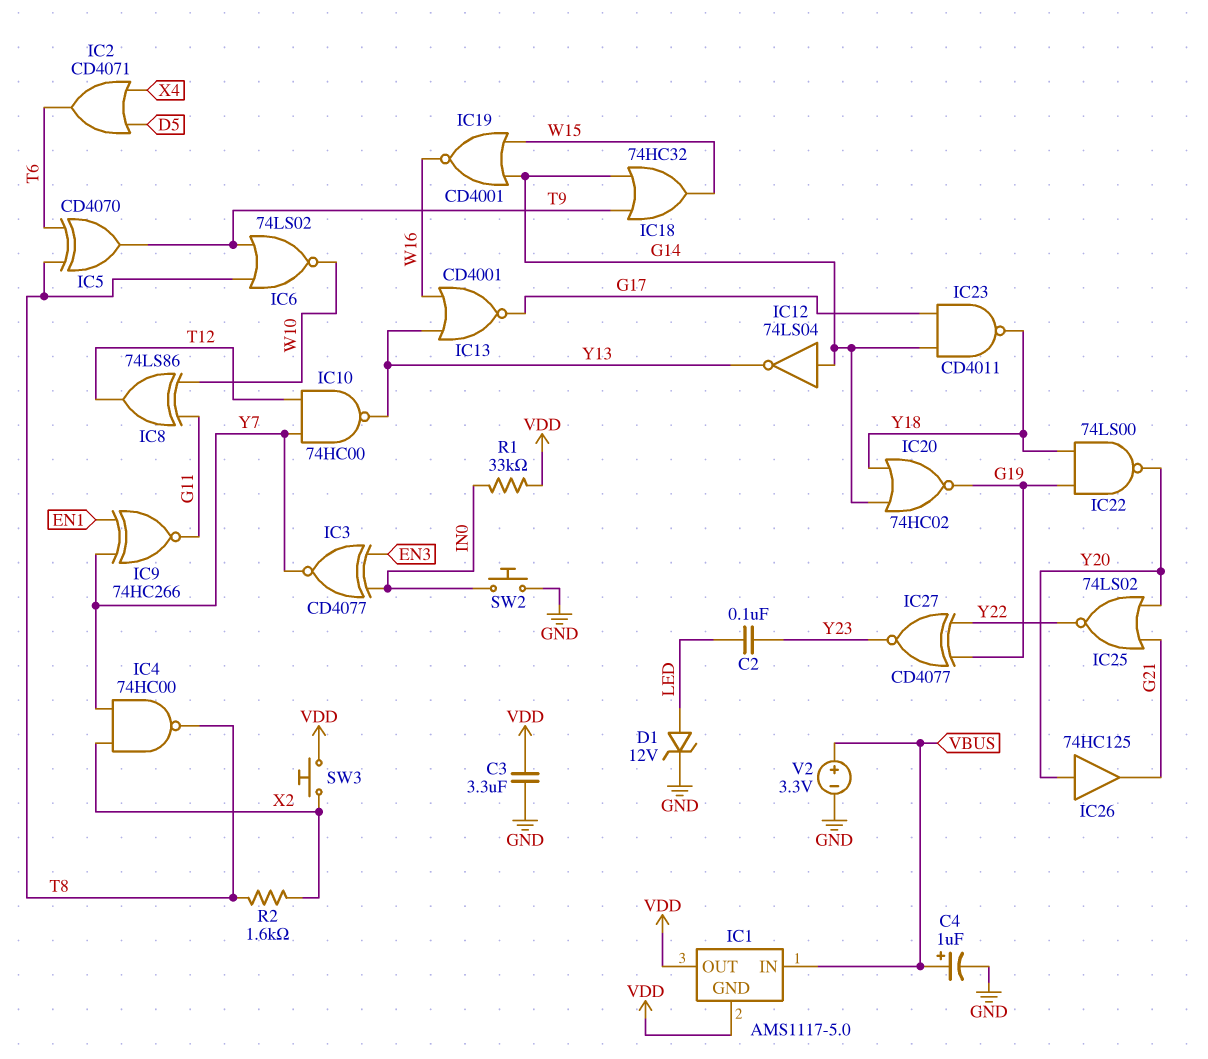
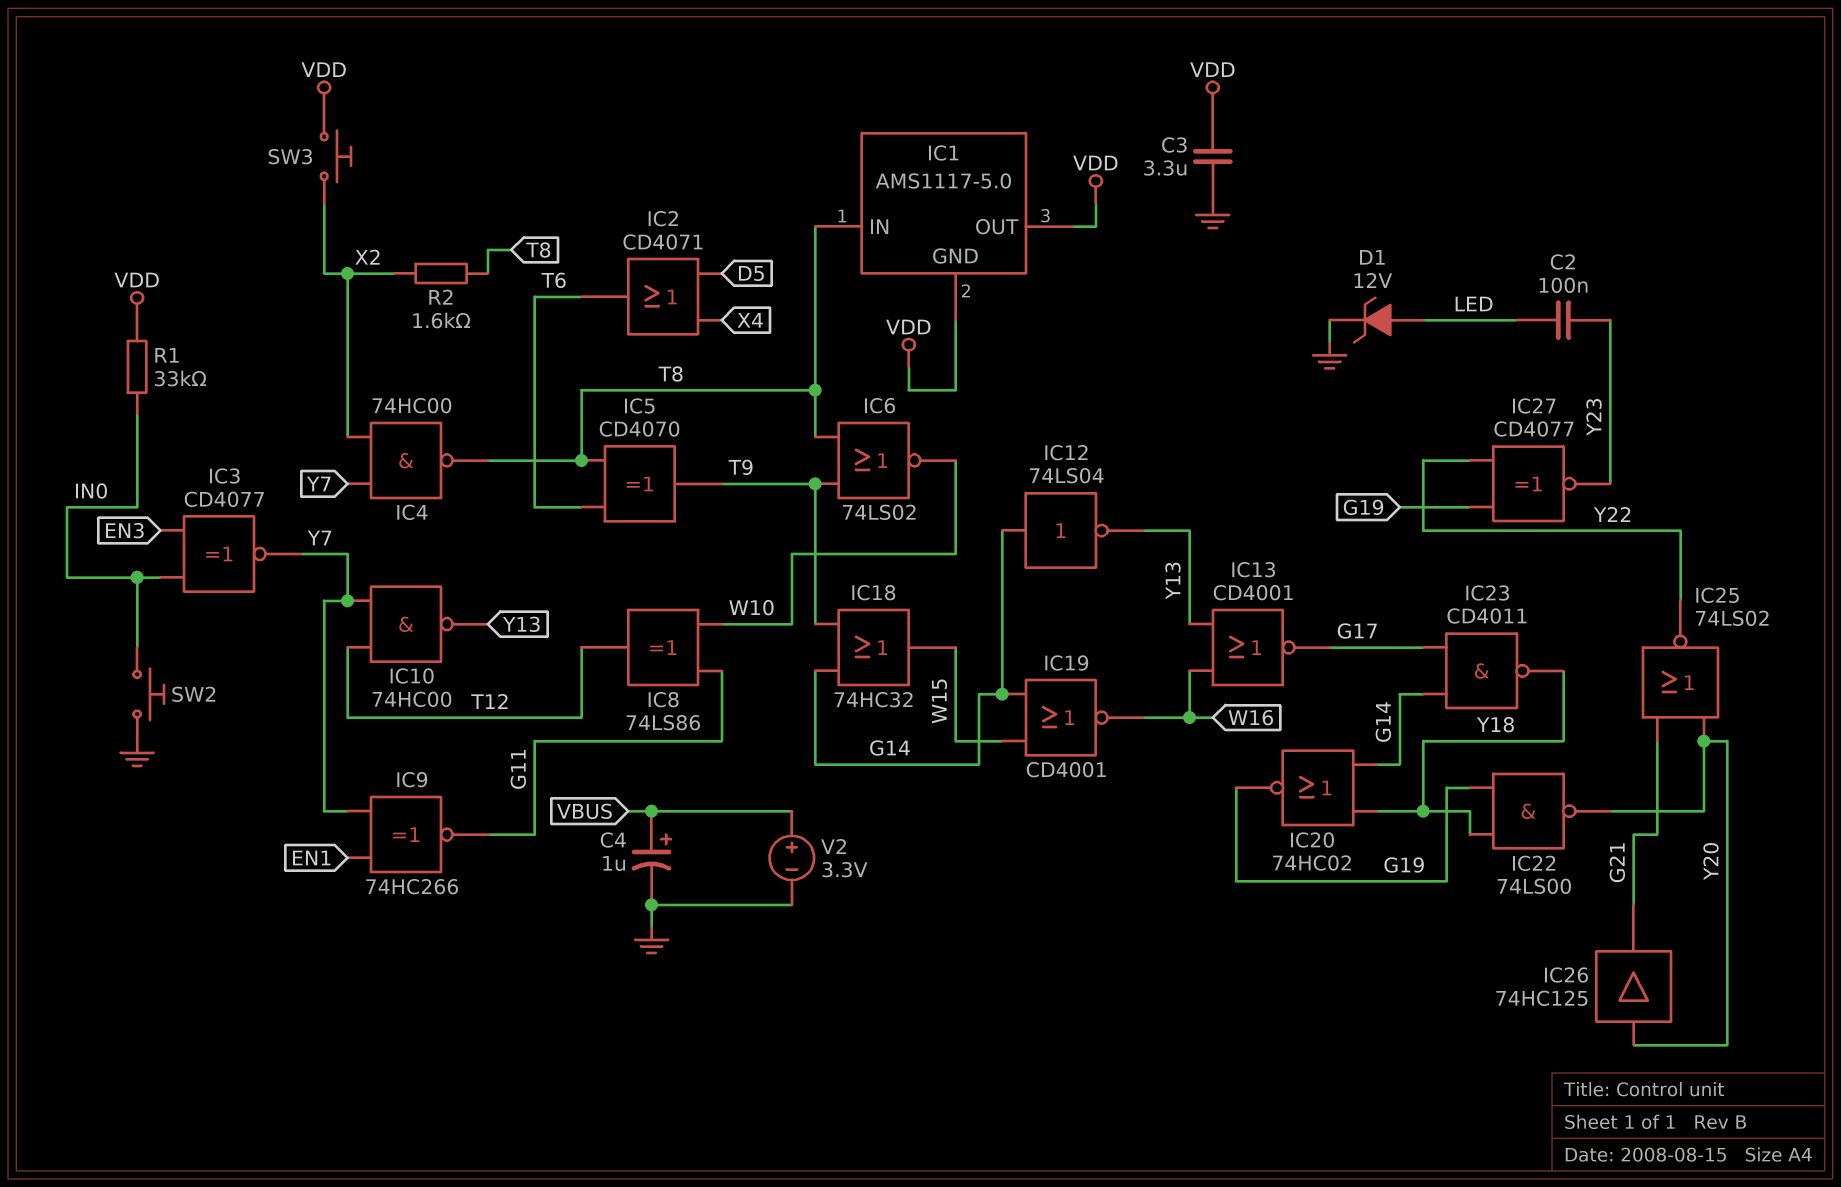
IC1 pin IN: VBUS -> T8

